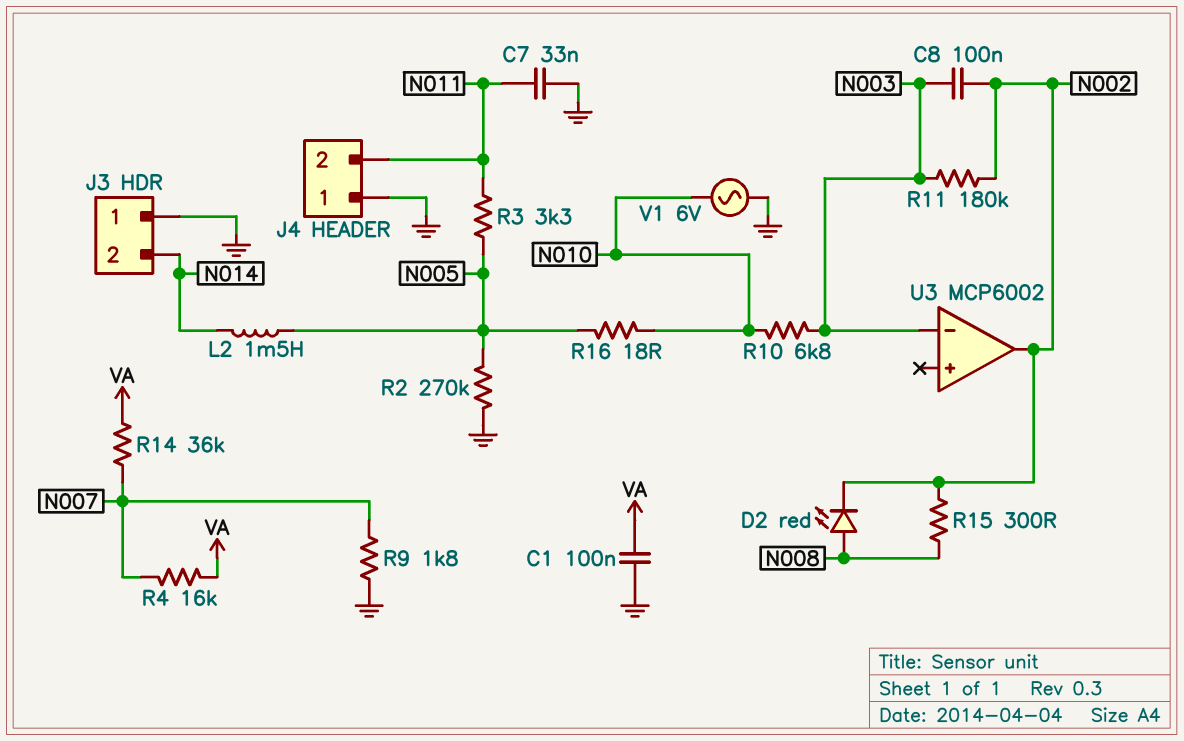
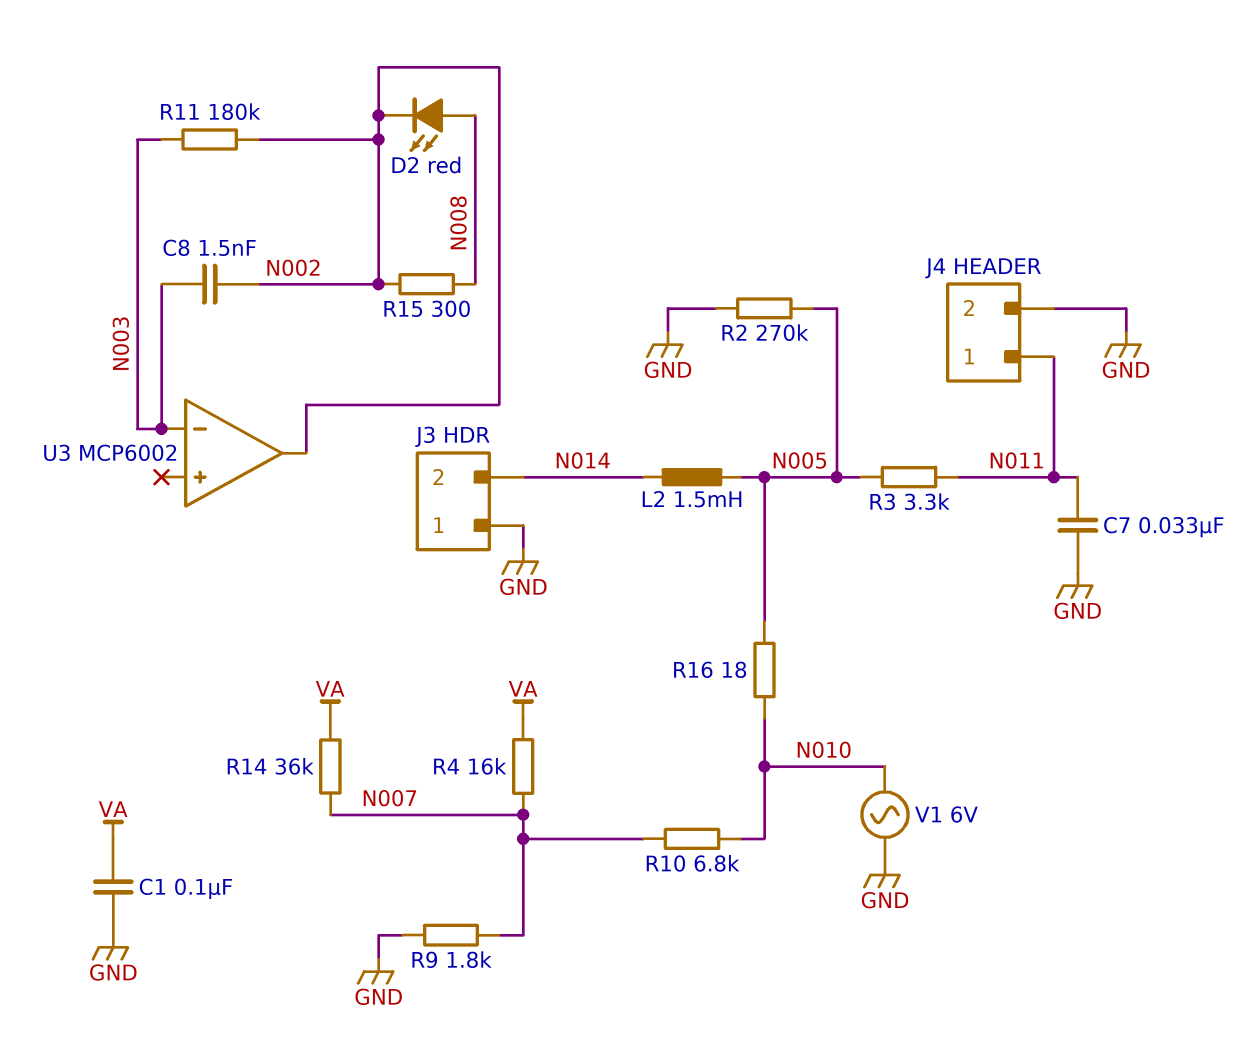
C8: 100nF (N002, N003) -> 1.5nF (N002, N003)
J4 pin 1: GND -> N011
J4 pin 2: N011 -> GND
R10: 6.8k (N003, N010) -> 6.8k (N007, N010)

